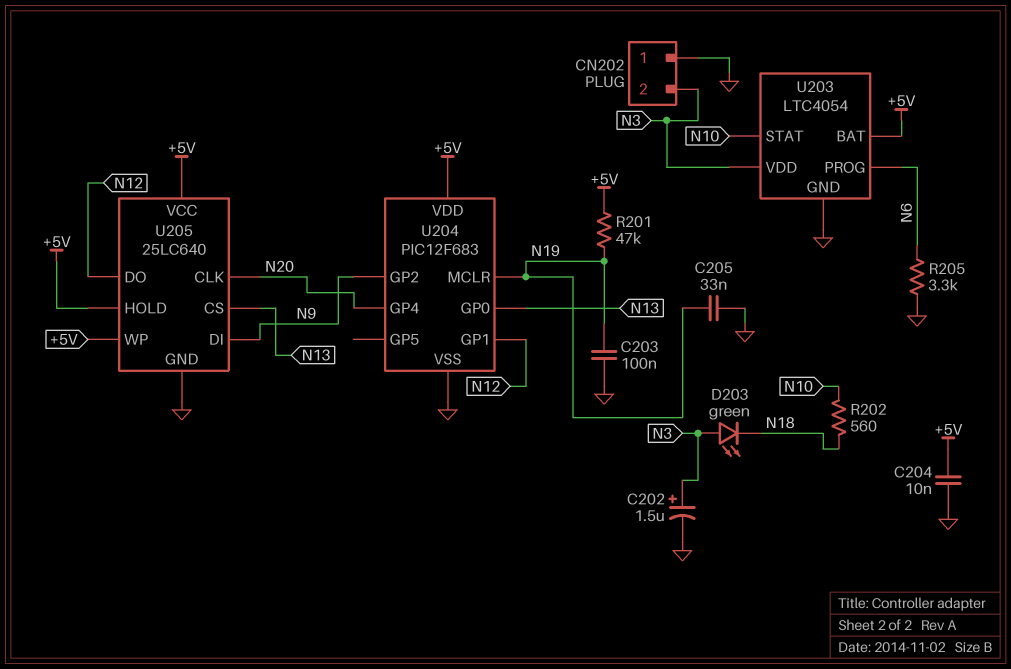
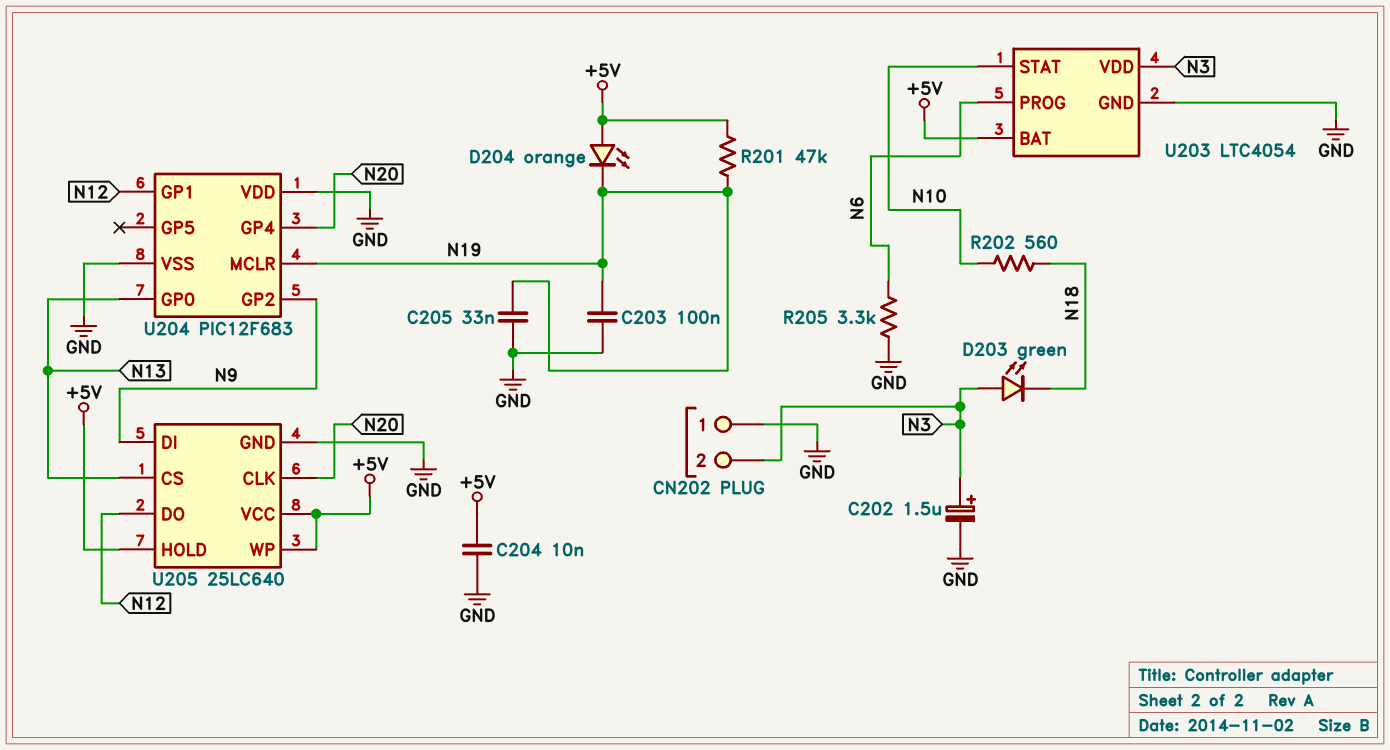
D204: none -> LED orange (A +5V, K N19)
U204 pin VDD: +5V -> GND

